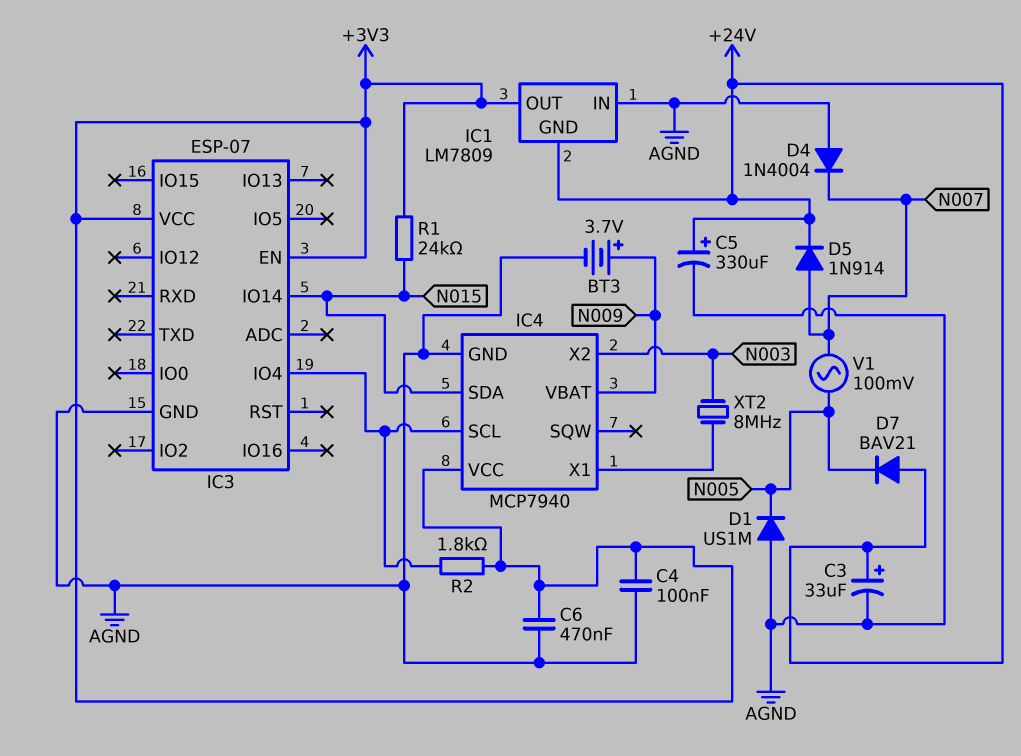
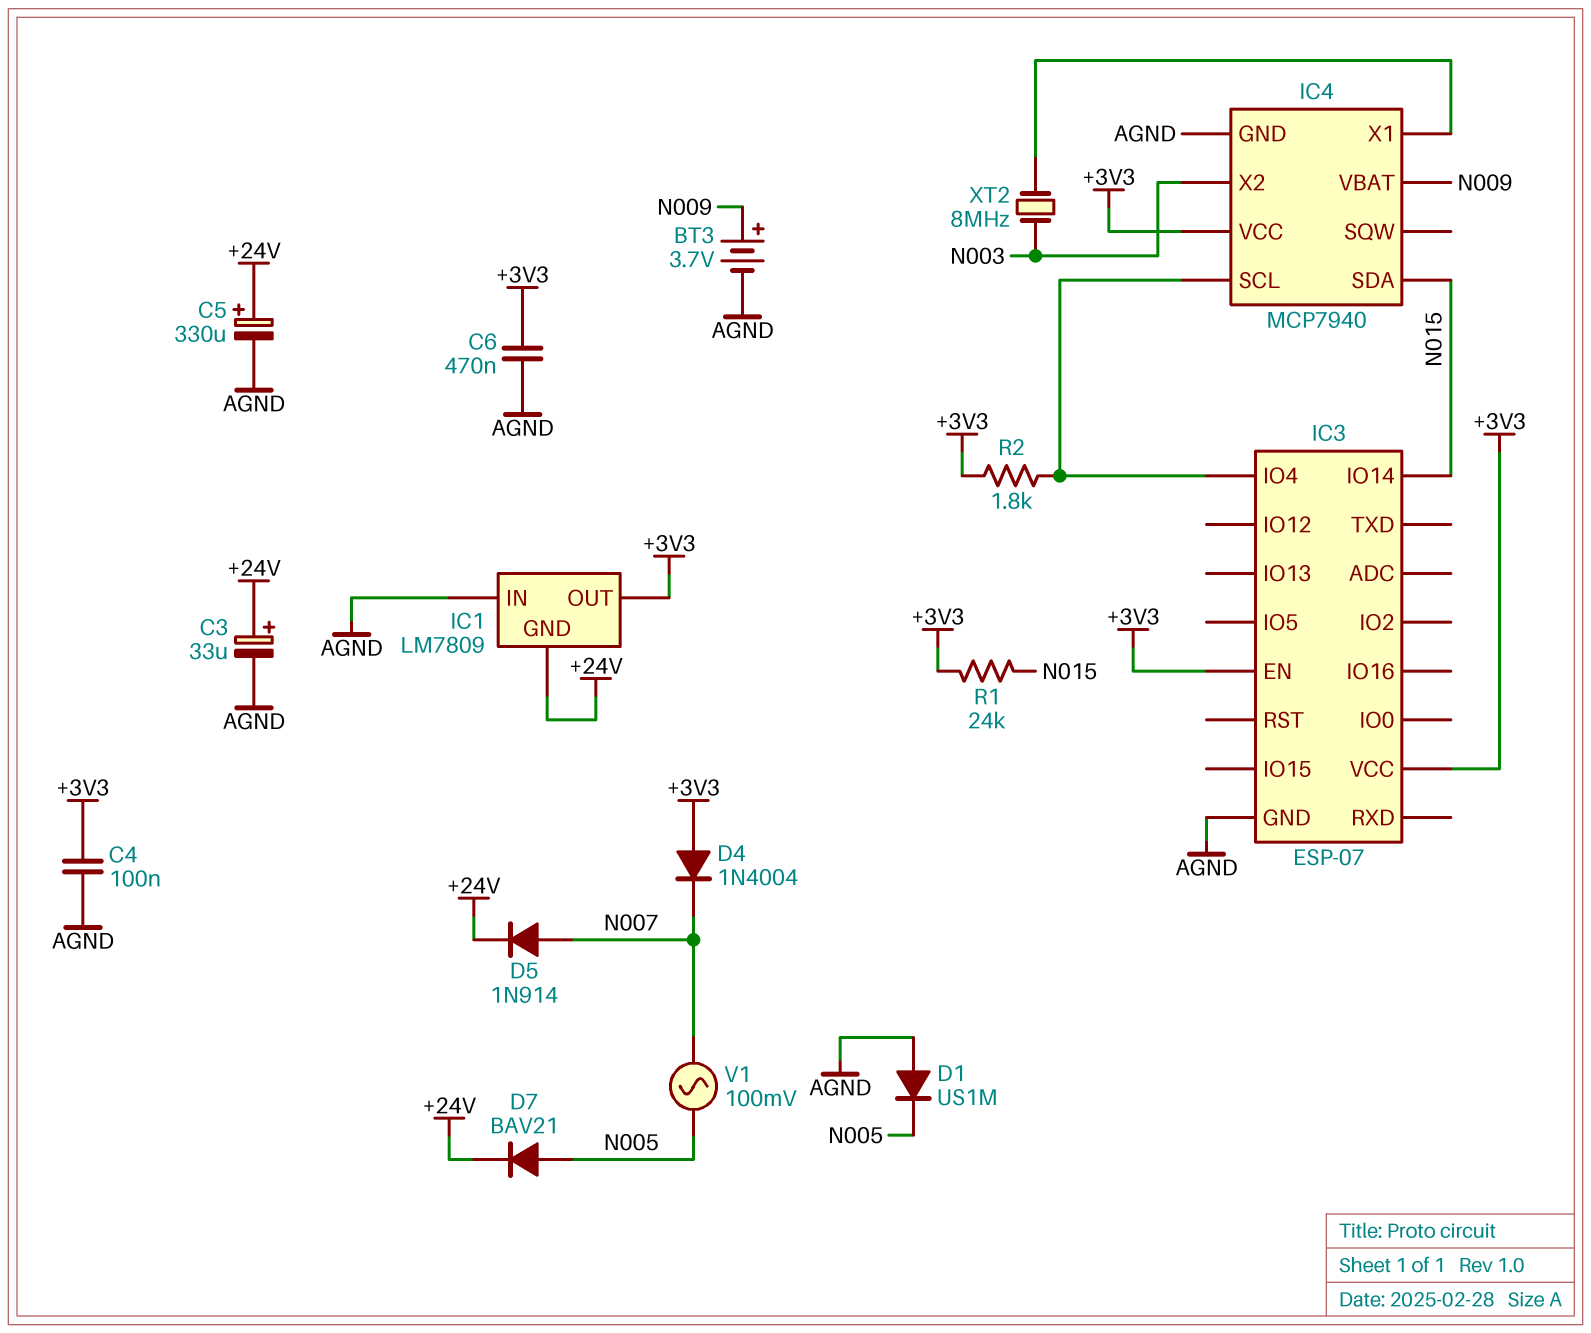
D4: diode 1N4004 (A AGND, K N007) -> diode 1N4004 (A +3V3, K N007)
D7: diode BAV21 (A +24V, K N005) -> diode BAV21 (A N005, K +24V)

